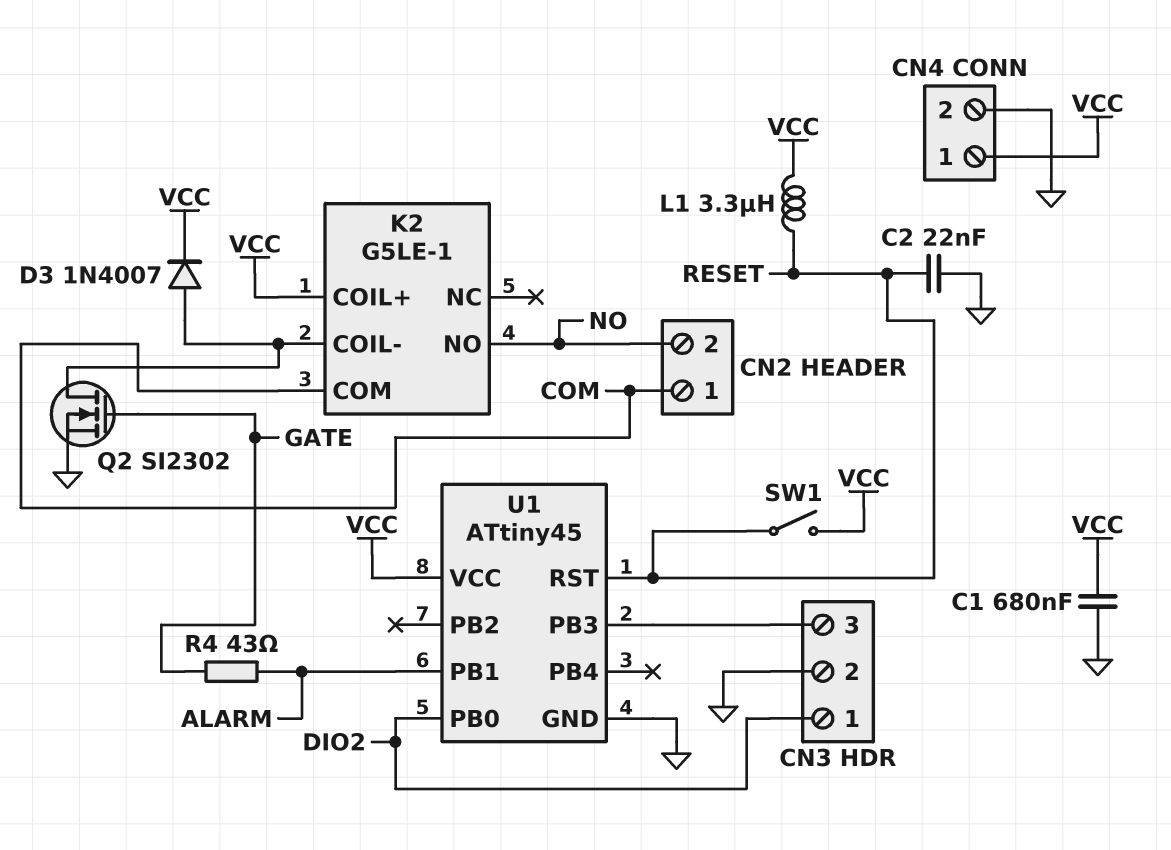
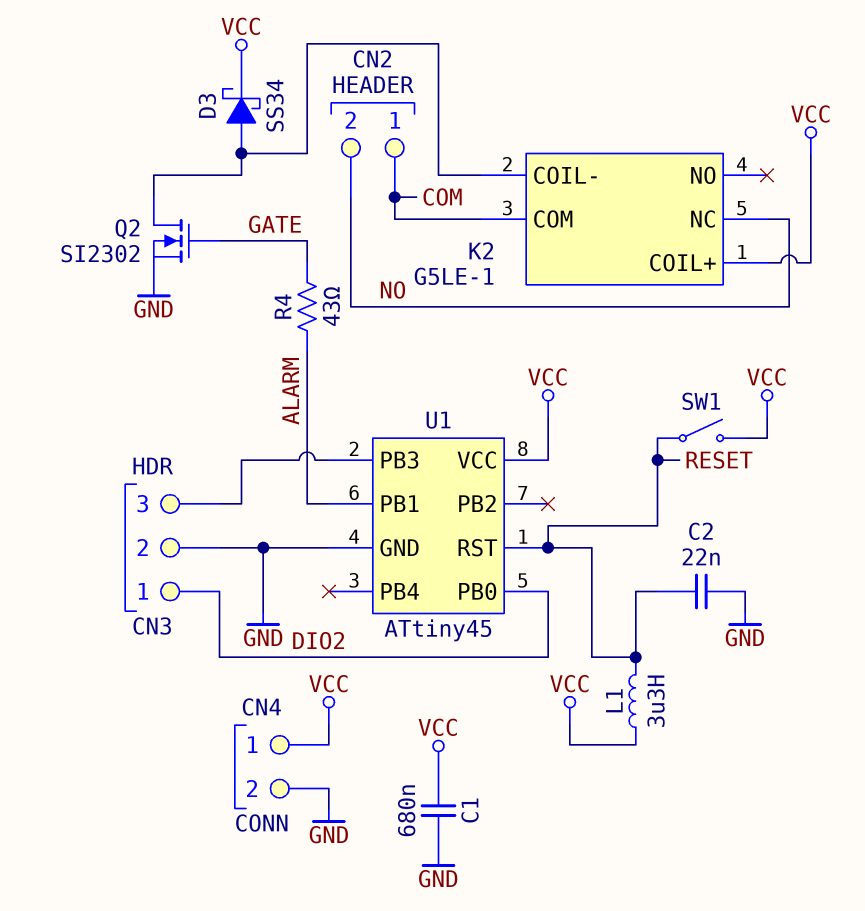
D3: diode 1N4007 (A K2/COIL-, K VCC) -> schottky SS34 (A K2/COIL-, K VCC)
K2 pin NC: none -> NO
K2 pin NO: NO -> none

